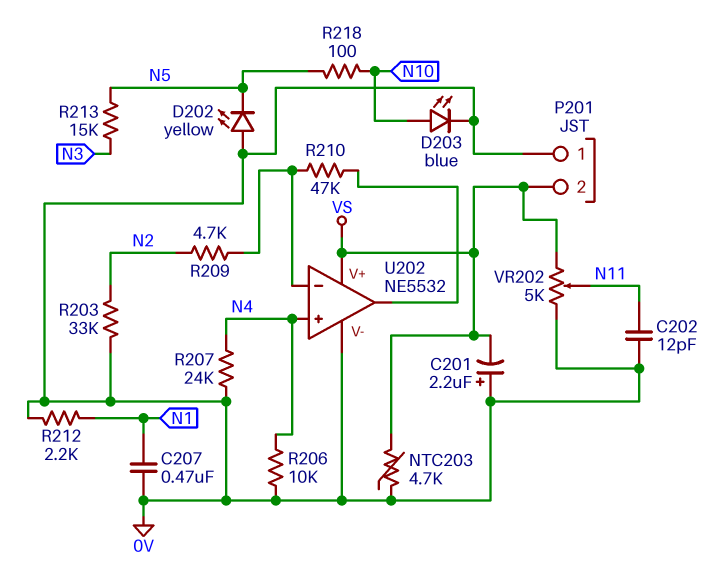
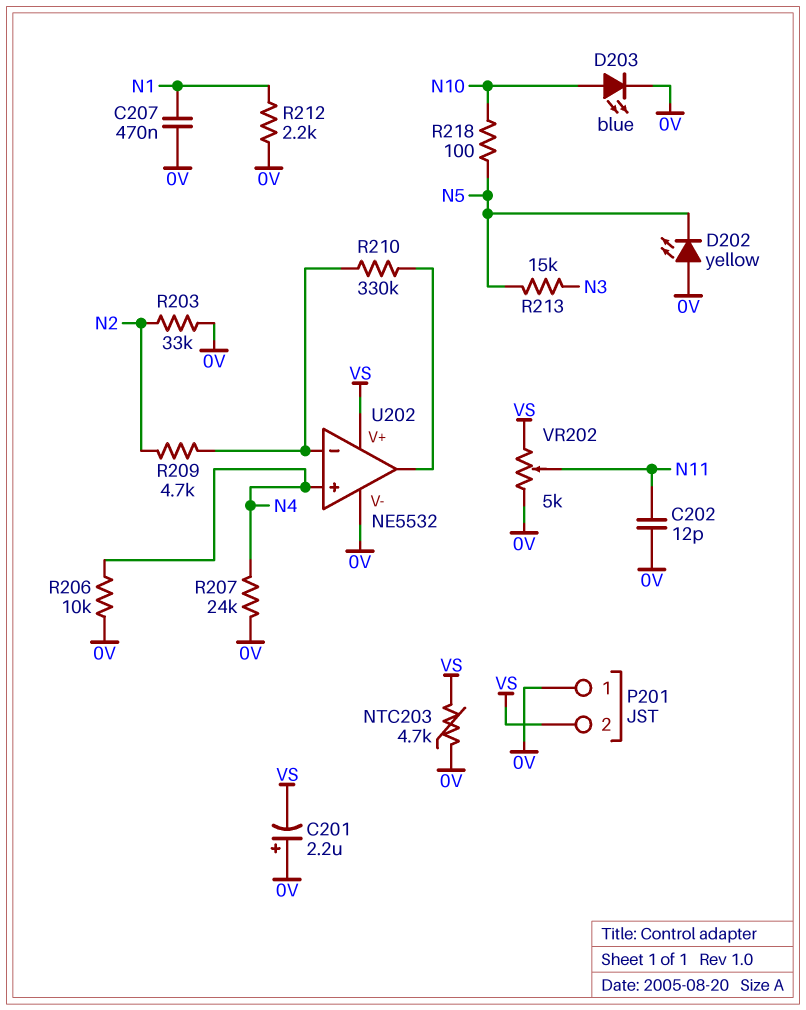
R210: 47k (U202/in-, U202/out) -> 330k (U202/in-, U202/out)

